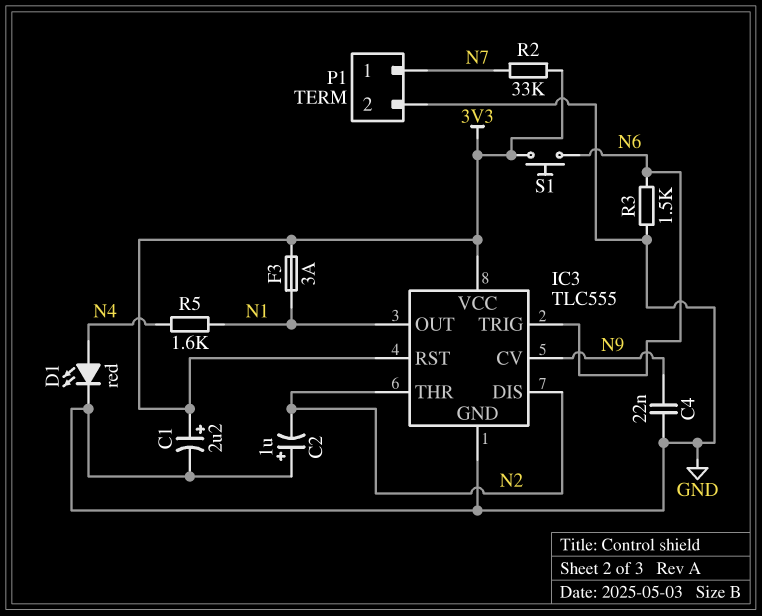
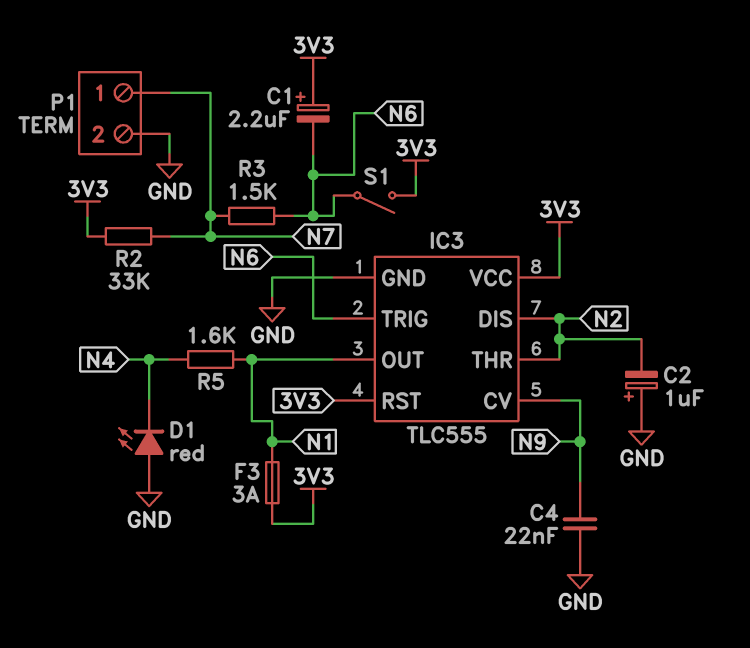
C1: 2.2uF (plus 3V3, minus GND) -> 2.2uF (plus 3V3, minus N6)
D1: LED red (A N4, K GND) -> LED red (A GND, K N4)
R3: 1.5k (GND, N6) -> 1.5k (N6, N7)
S1: button (3V3, N6) -> switch (3V3, N6)

